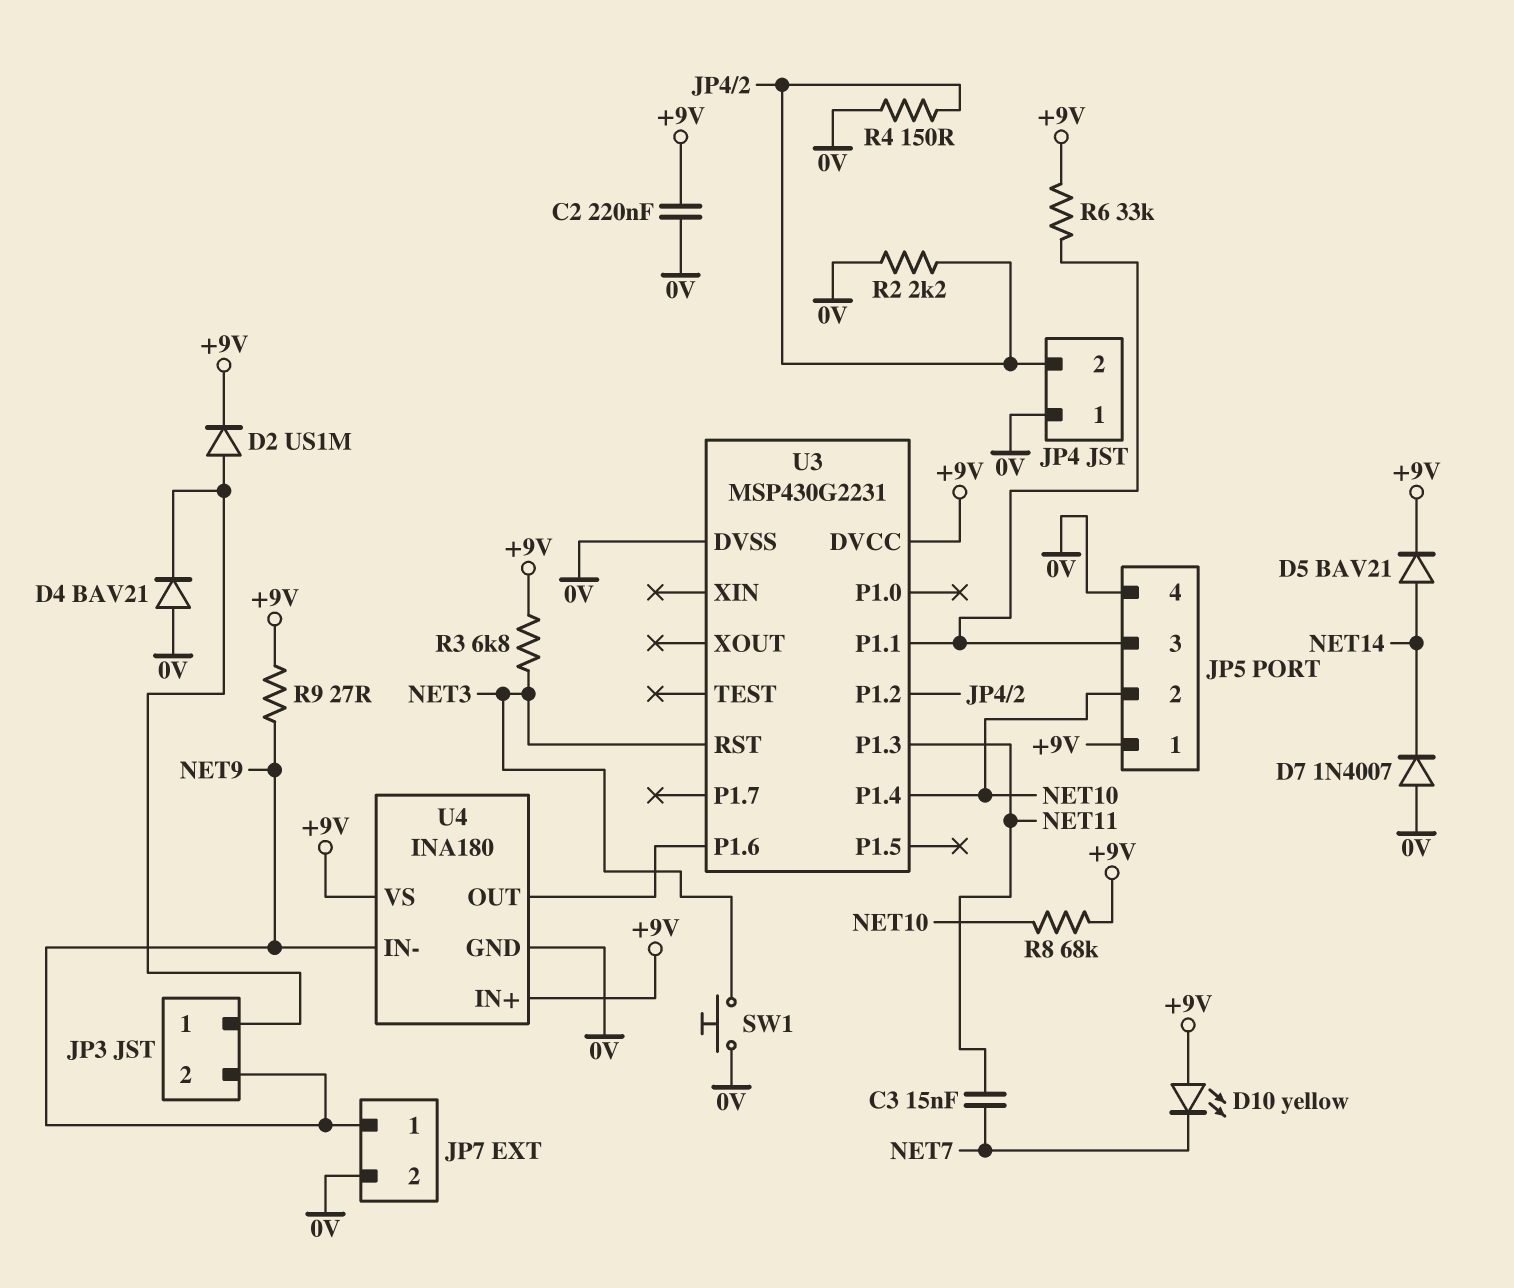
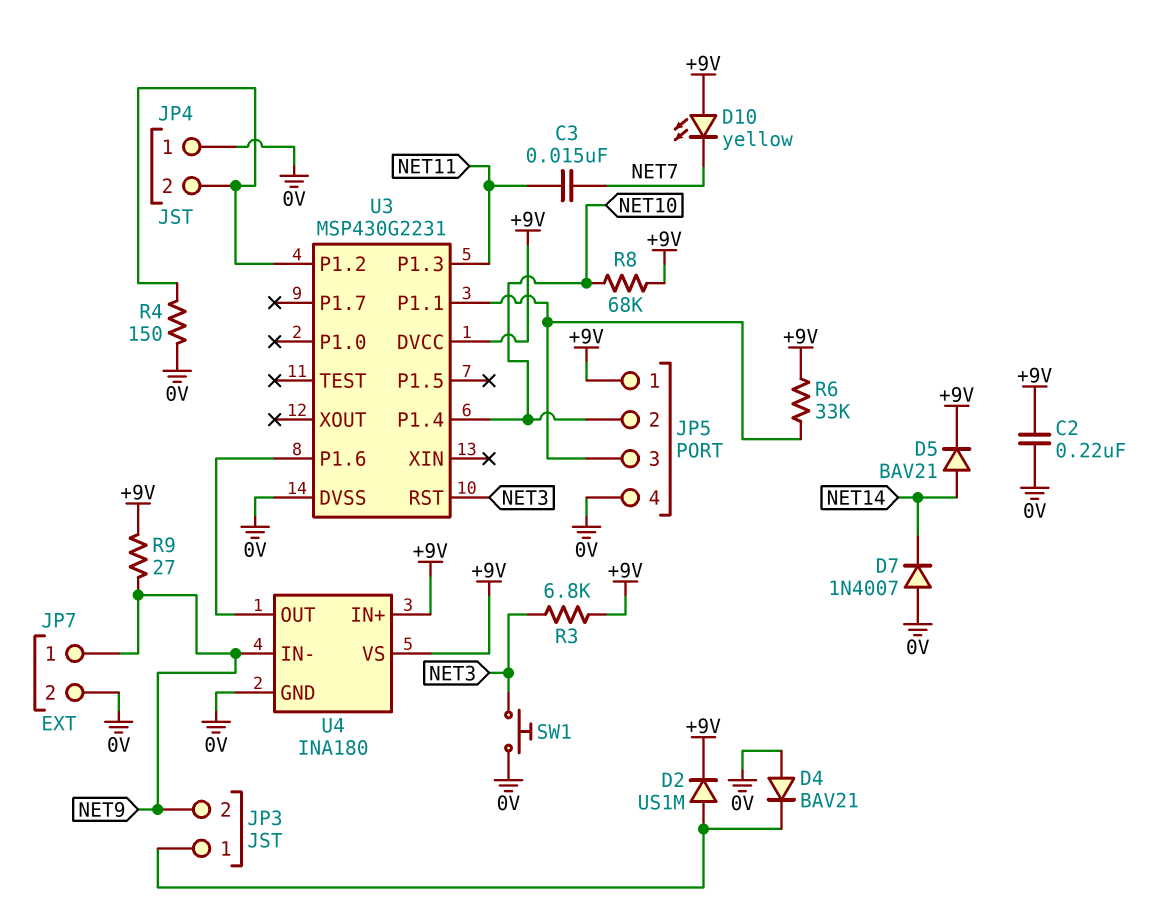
R2: 2.2k (0V, JP4/2) -> none

